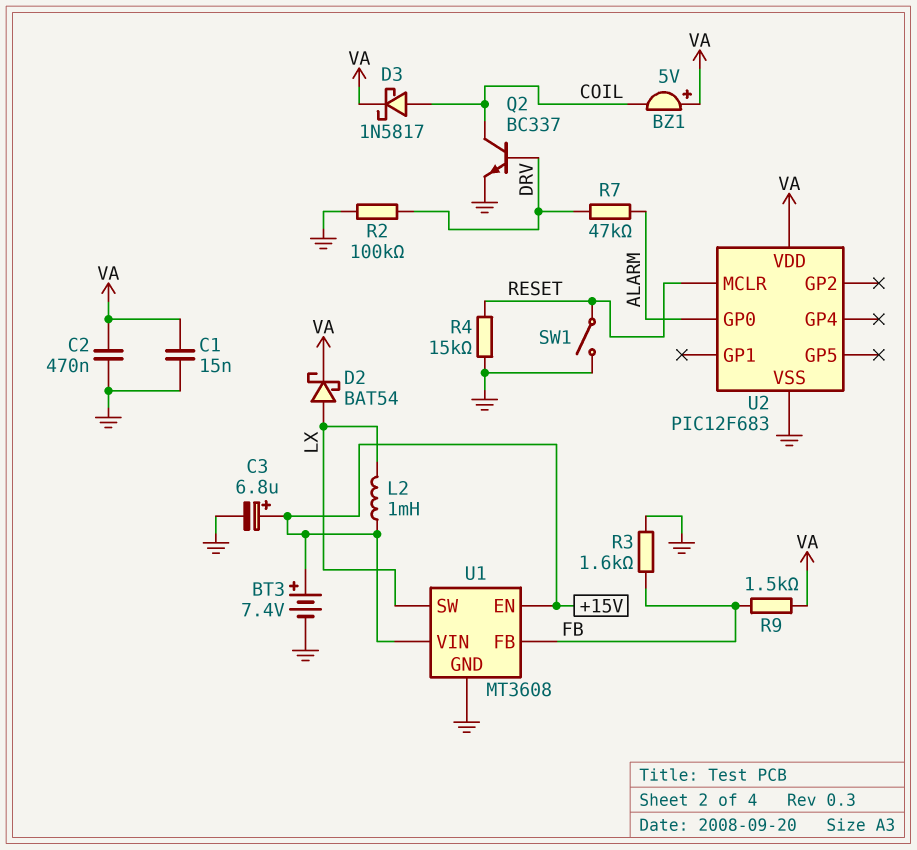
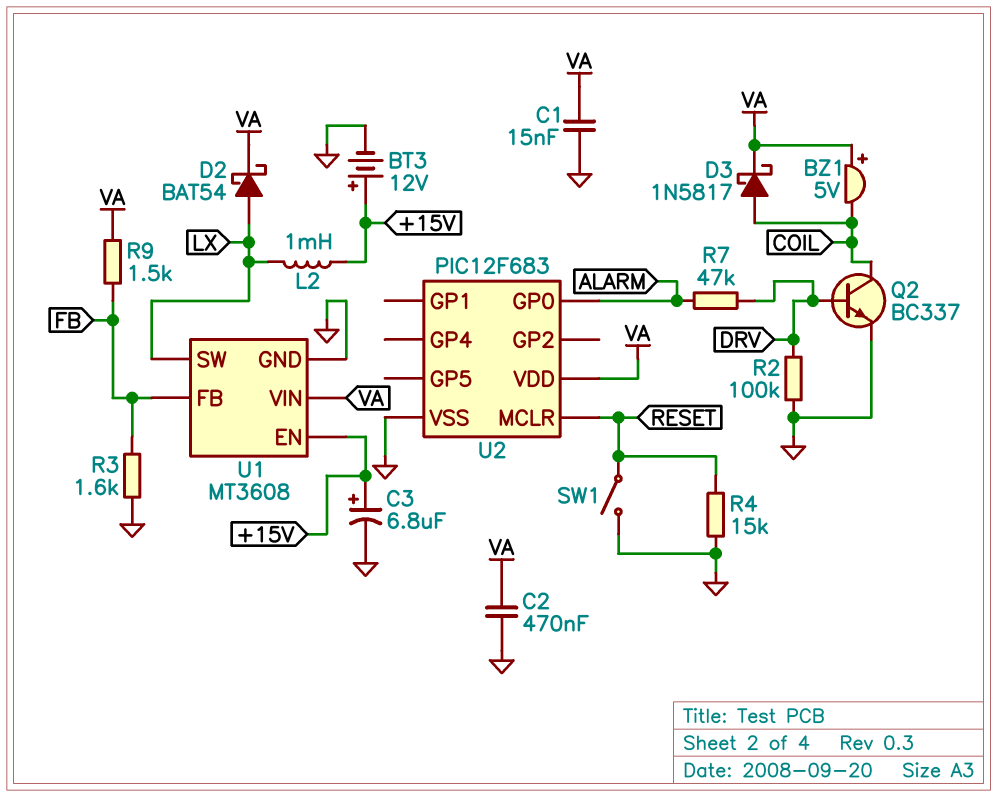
BT3: 7.4V (plus +15V, minus GND) -> 12V (plus +15V, minus GND)
U1 pin VIN: +15V -> VA

